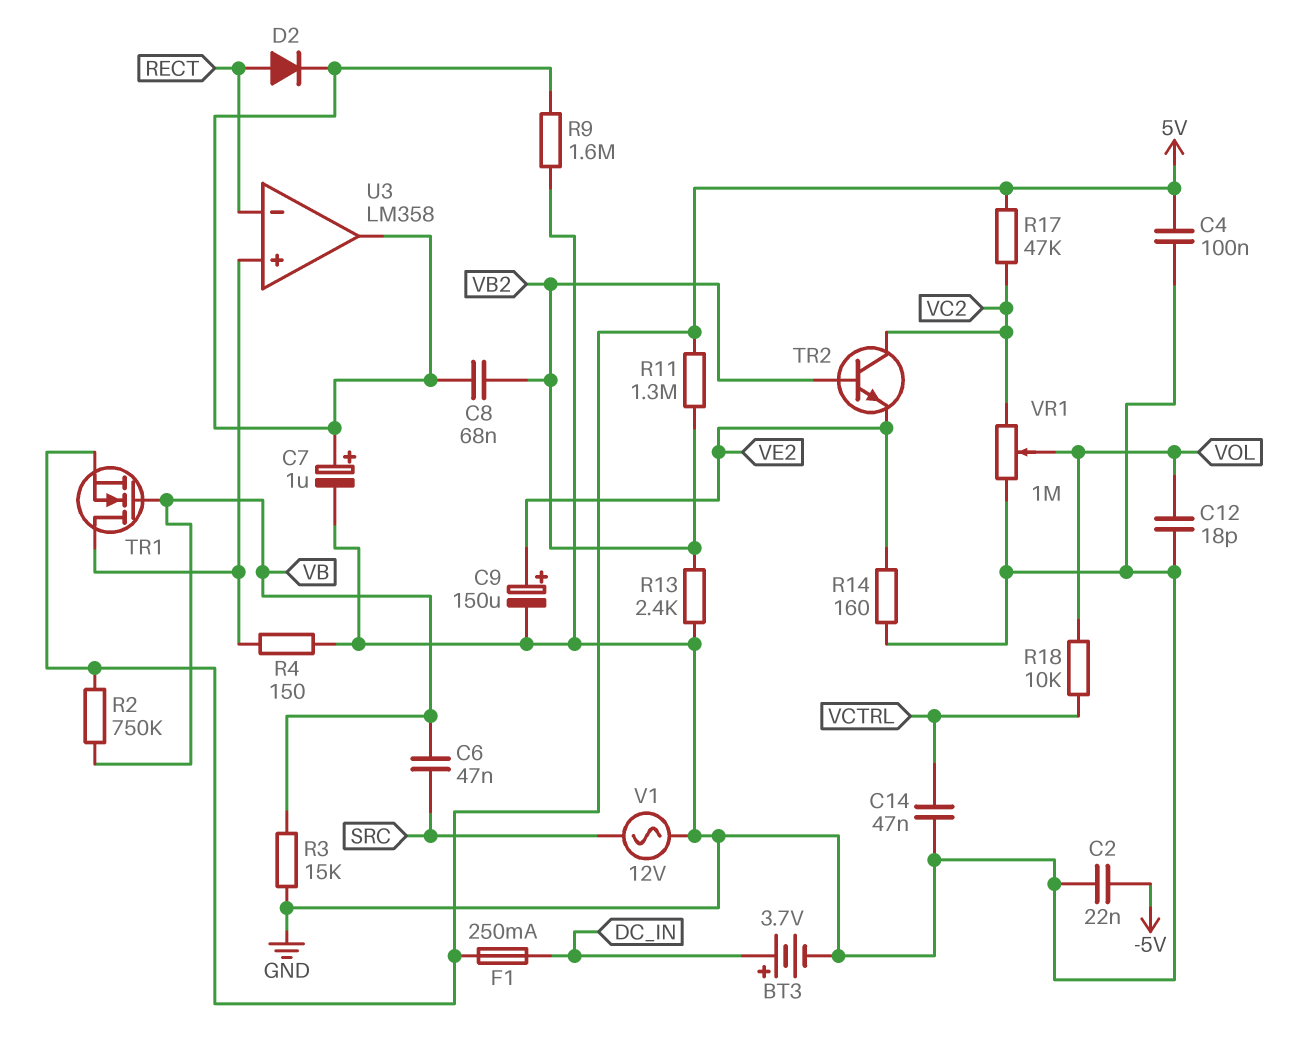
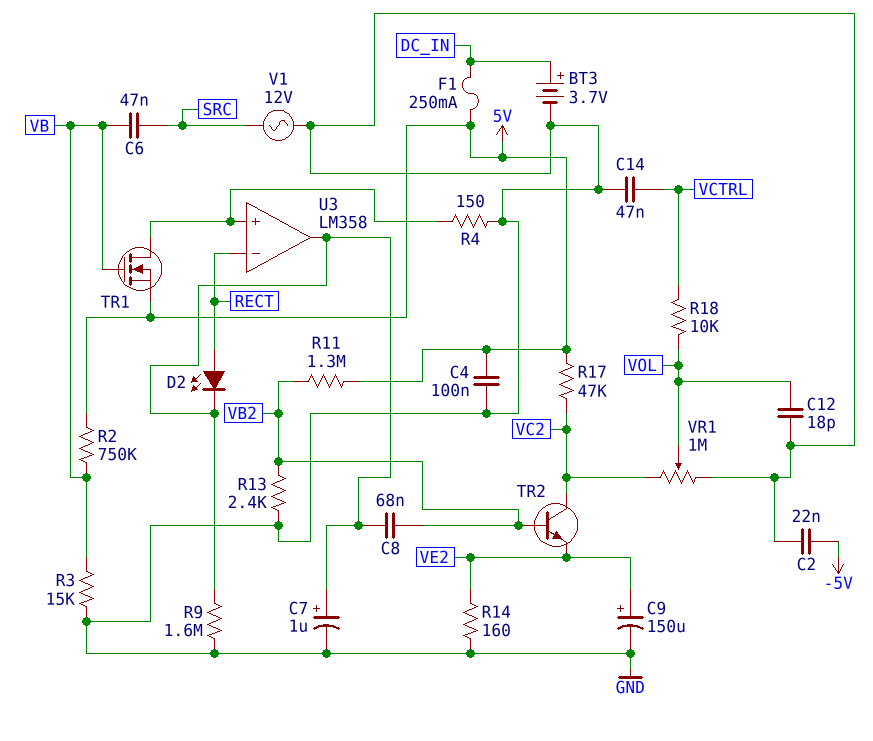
D2: diode (A RECT, K U3/out) -> LED (A RECT, K U3/out)

